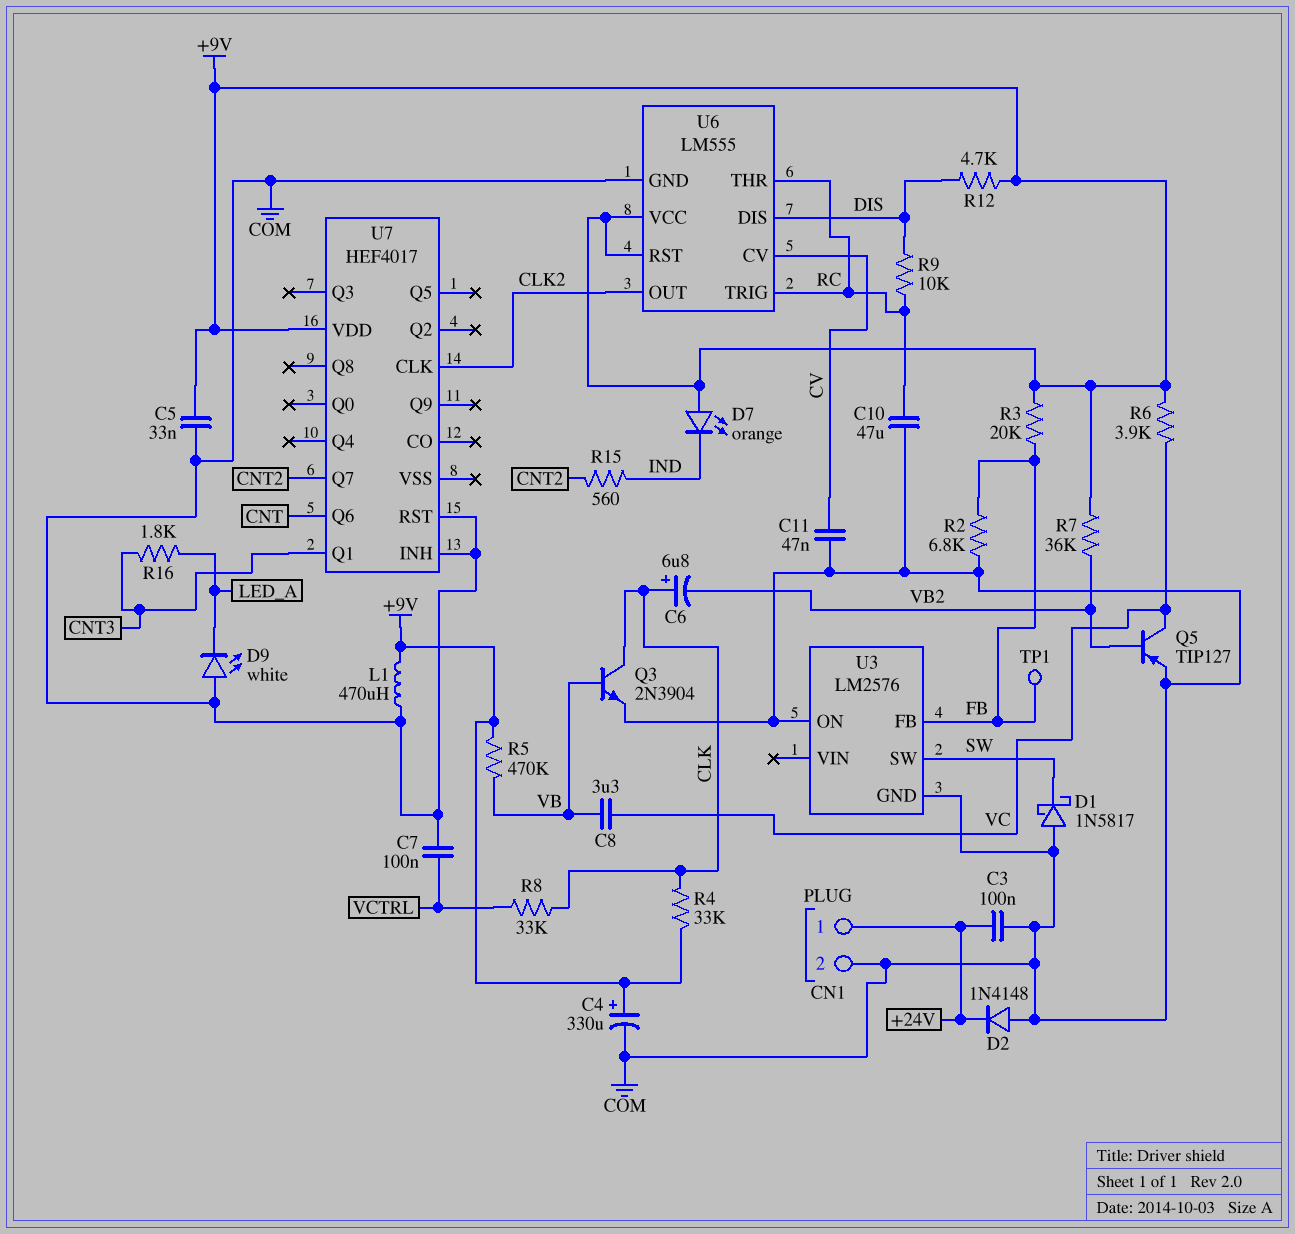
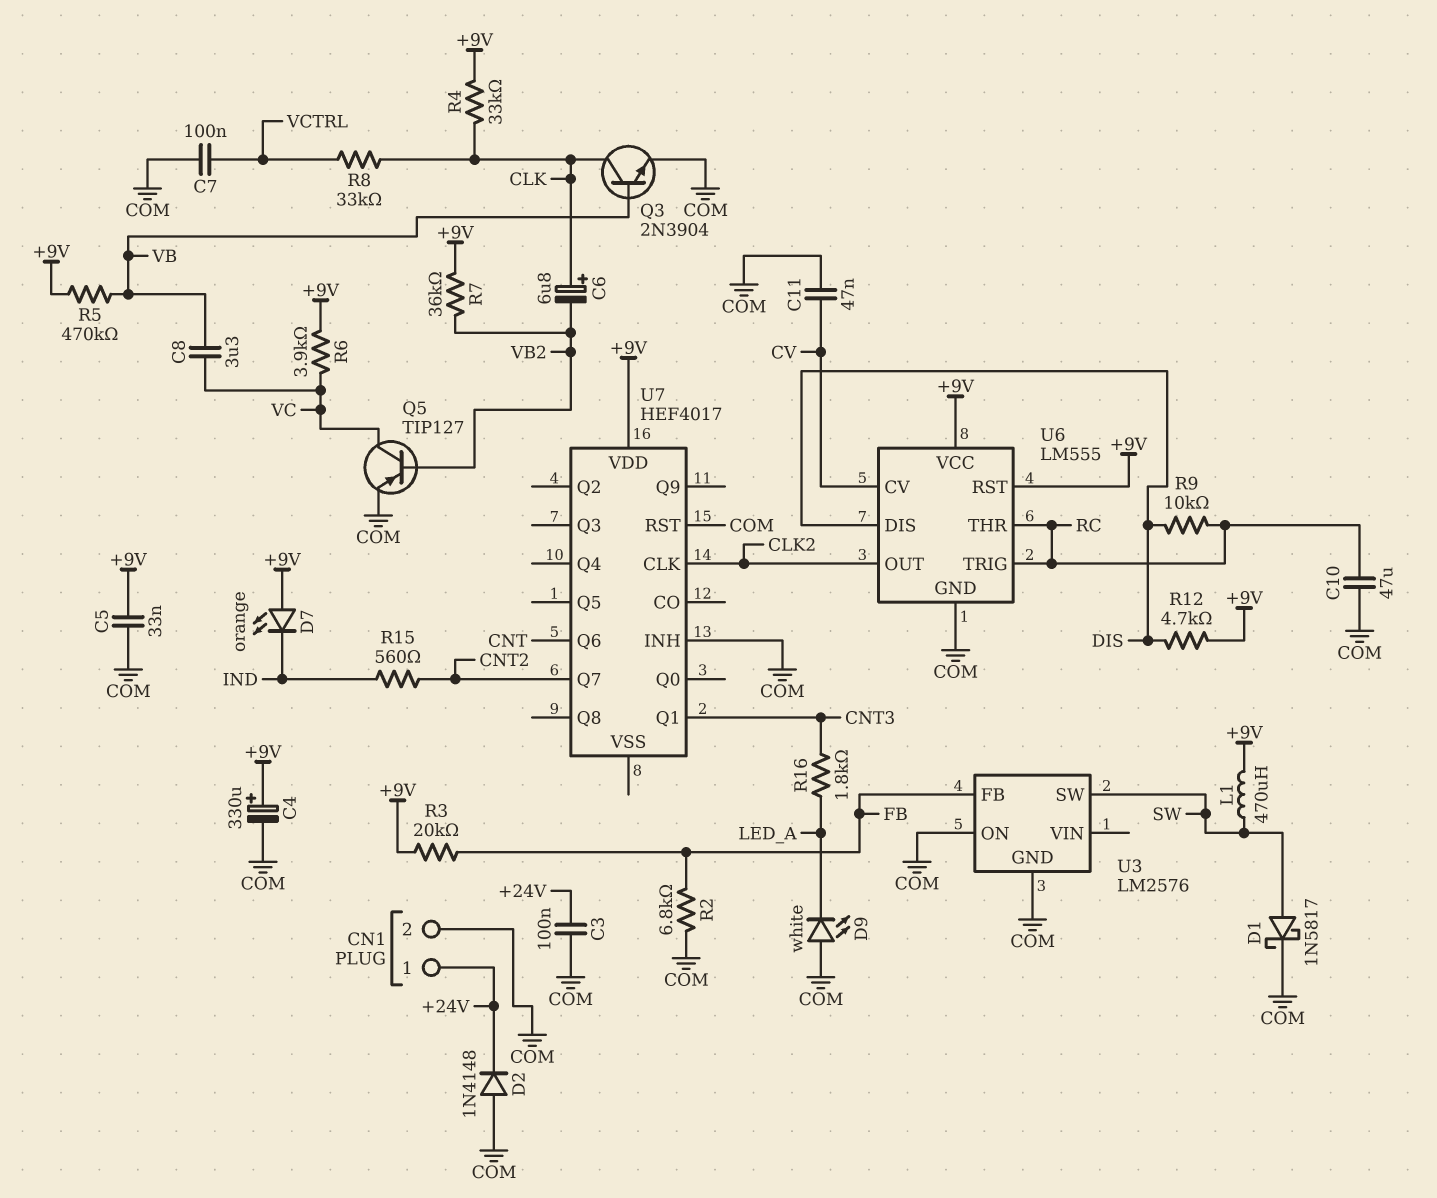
D1: schottky 1N5817 (A COM, K SW) -> schottky 1N5817 (A SW, K COM)
L1: 470uH (+9V, COM) -> 470uH (+9V, SW)
TP1: test point (FB) -> none

